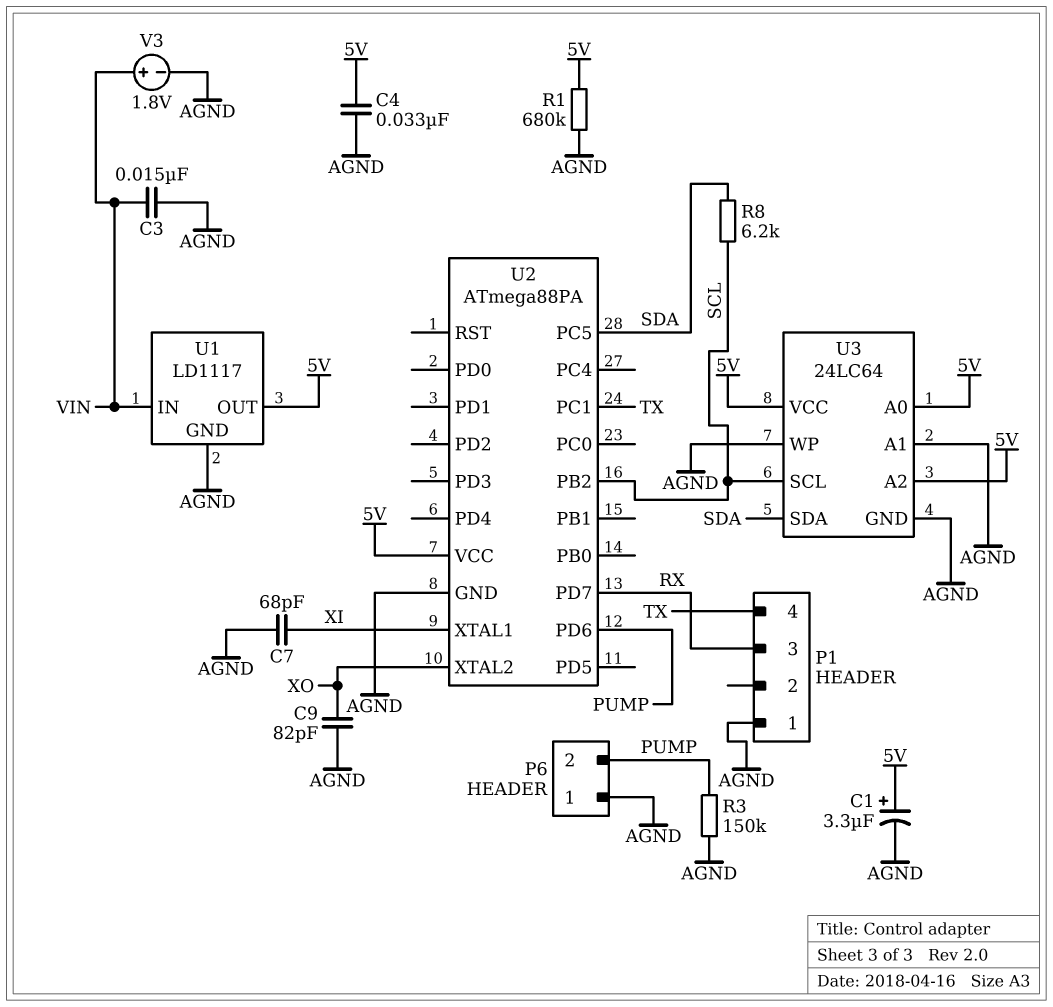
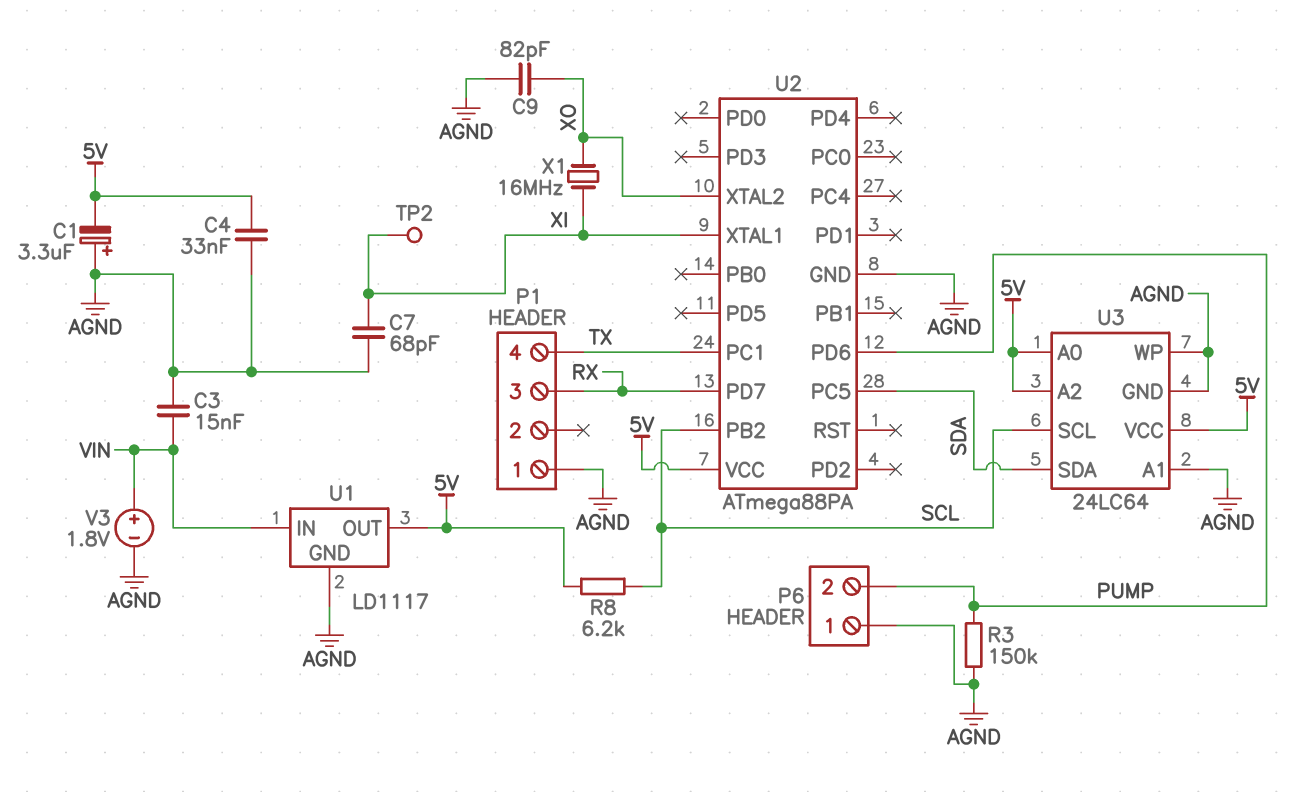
C1: 3.3uF (plus 5V, minus AGND) -> 3.3uF (plus AGND, minus 5V)
R1: 680k (5V, AGND) -> none
R8: 6.2k (SCL, SDA) -> 6.2k (5V, SCL)
TP2: none -> test point (XI)
X1: none -> 16MHz (XI, XO)

